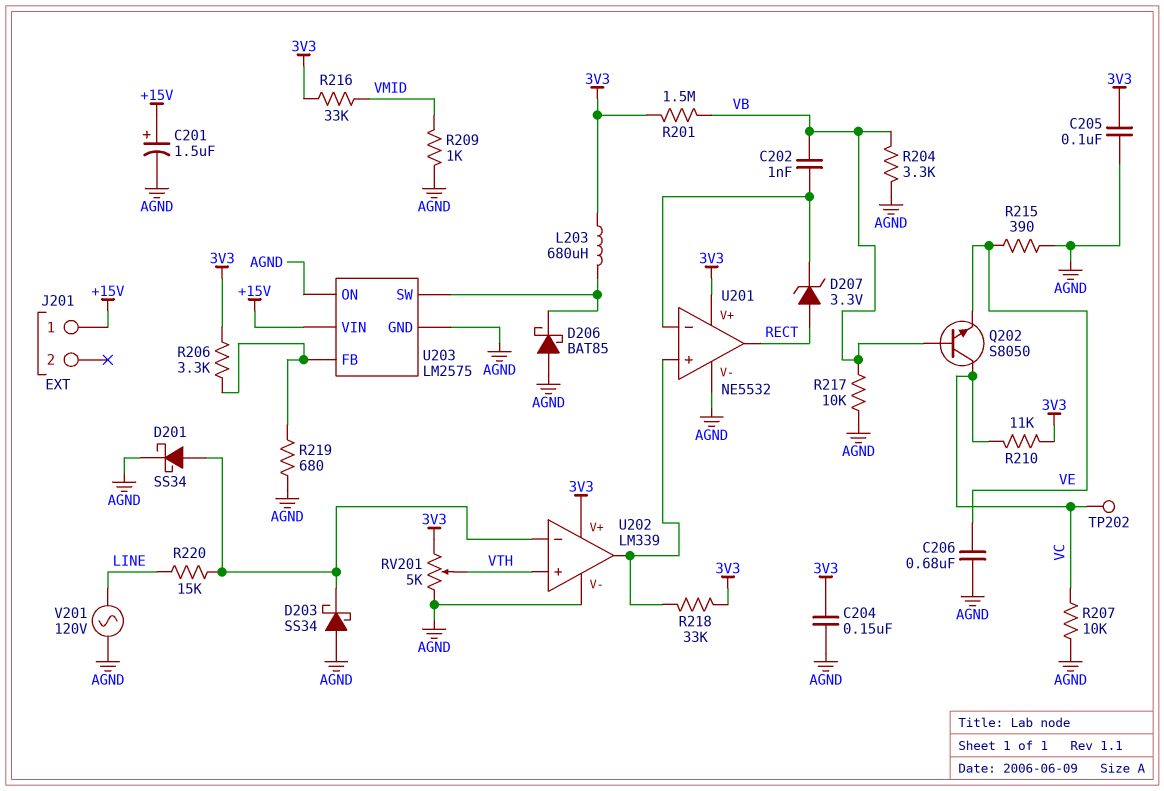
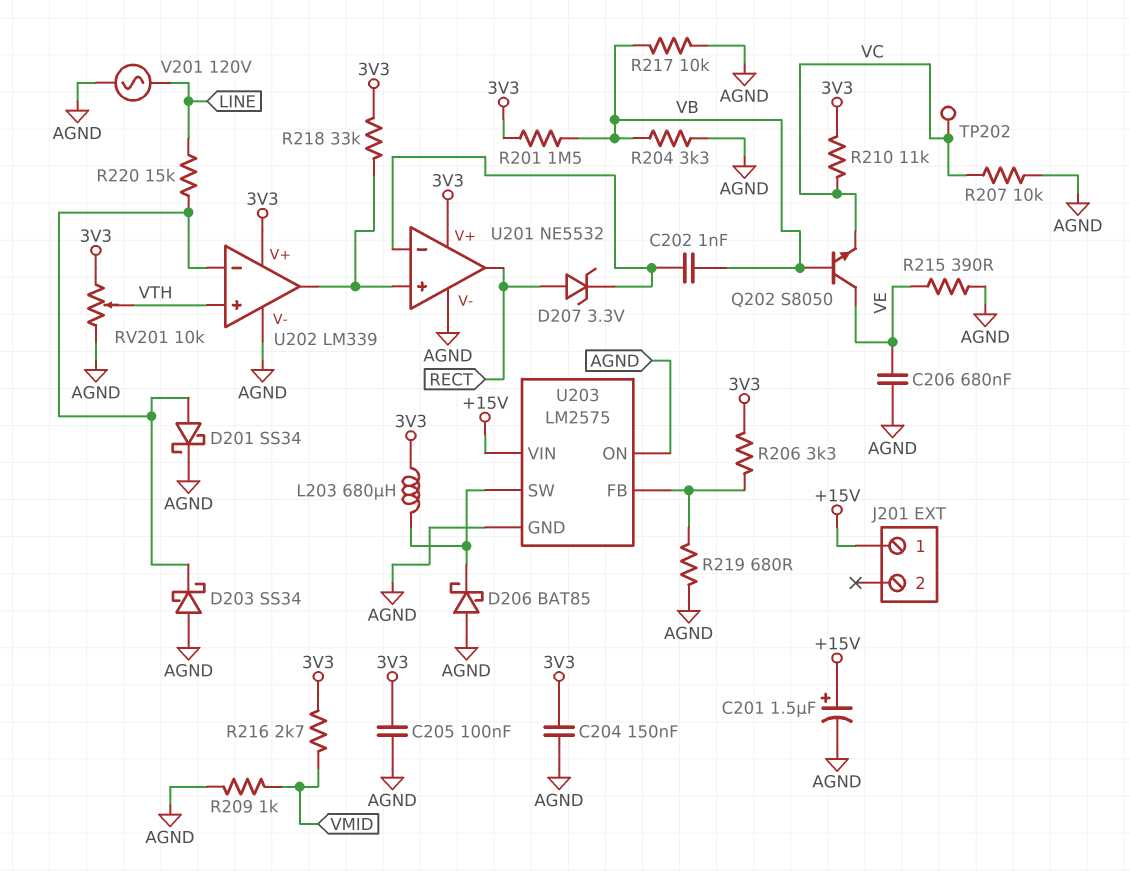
Q202: NPN S8050 (B VB, C VC, E VE) -> NPN S8050 (B VB, C VE, E VC)
R216: 33k (3V3, VMID) -> 2.7k (3V3, VMID)
RV201: 5k (3V3, AGND, wiper VTH) -> 10k (3V3, AGND, wiper VTH)

